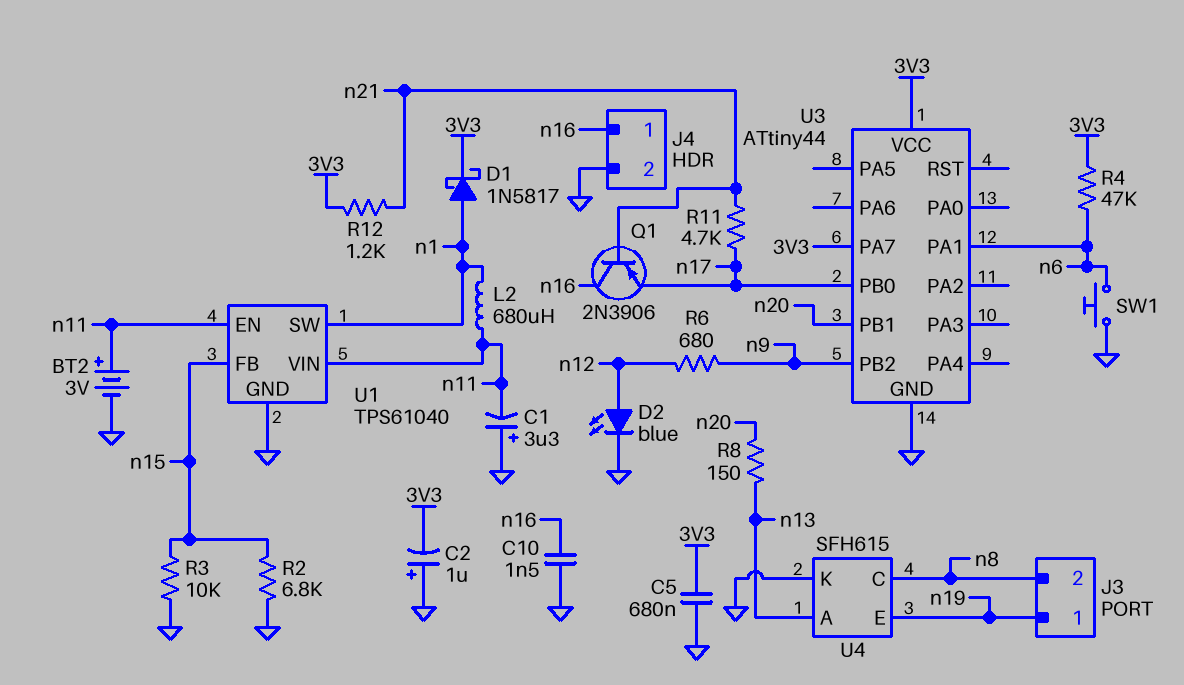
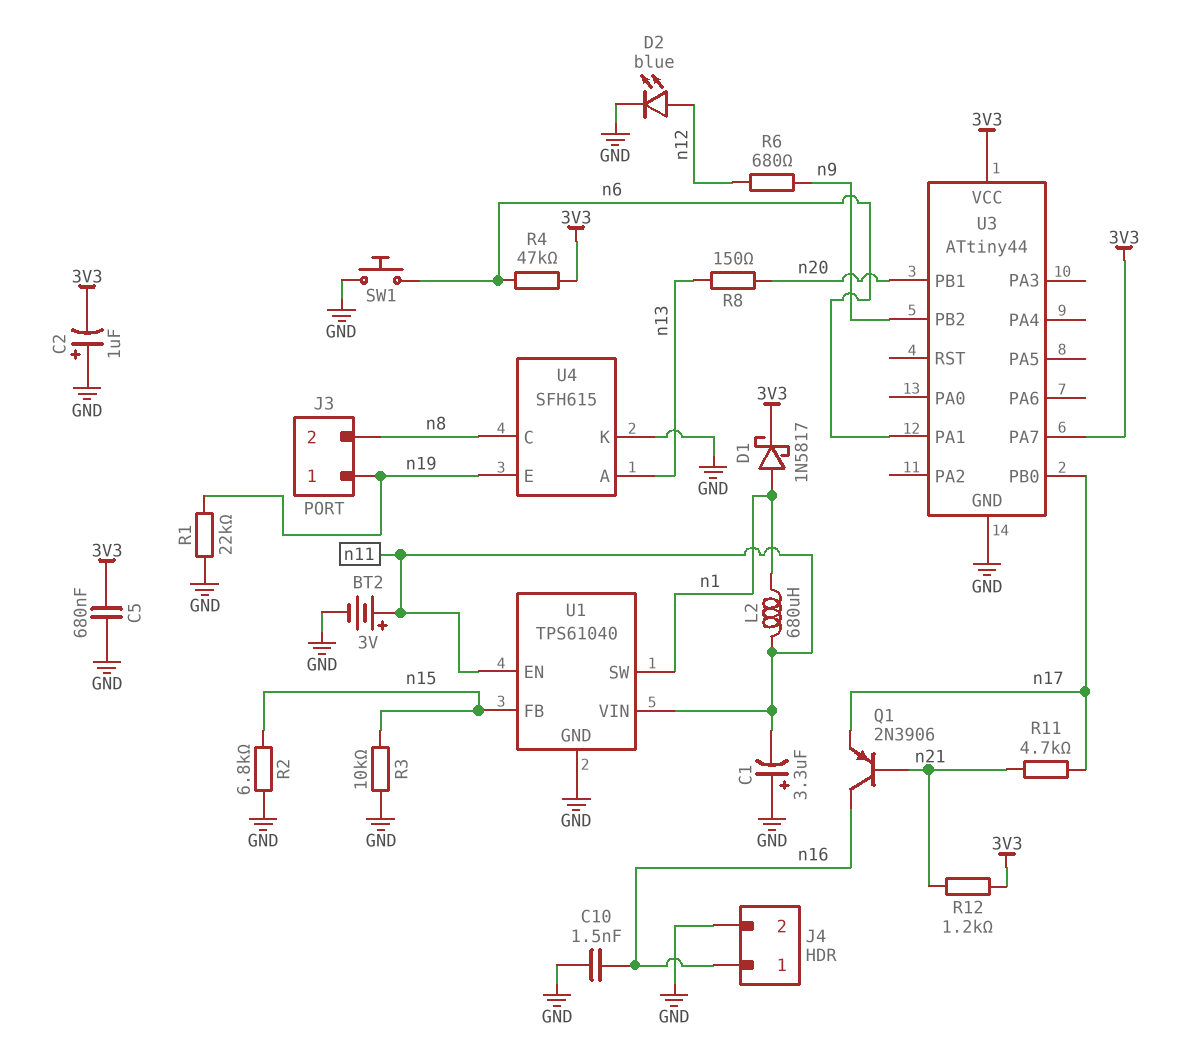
R1: none -> 22k (GND, n19)

